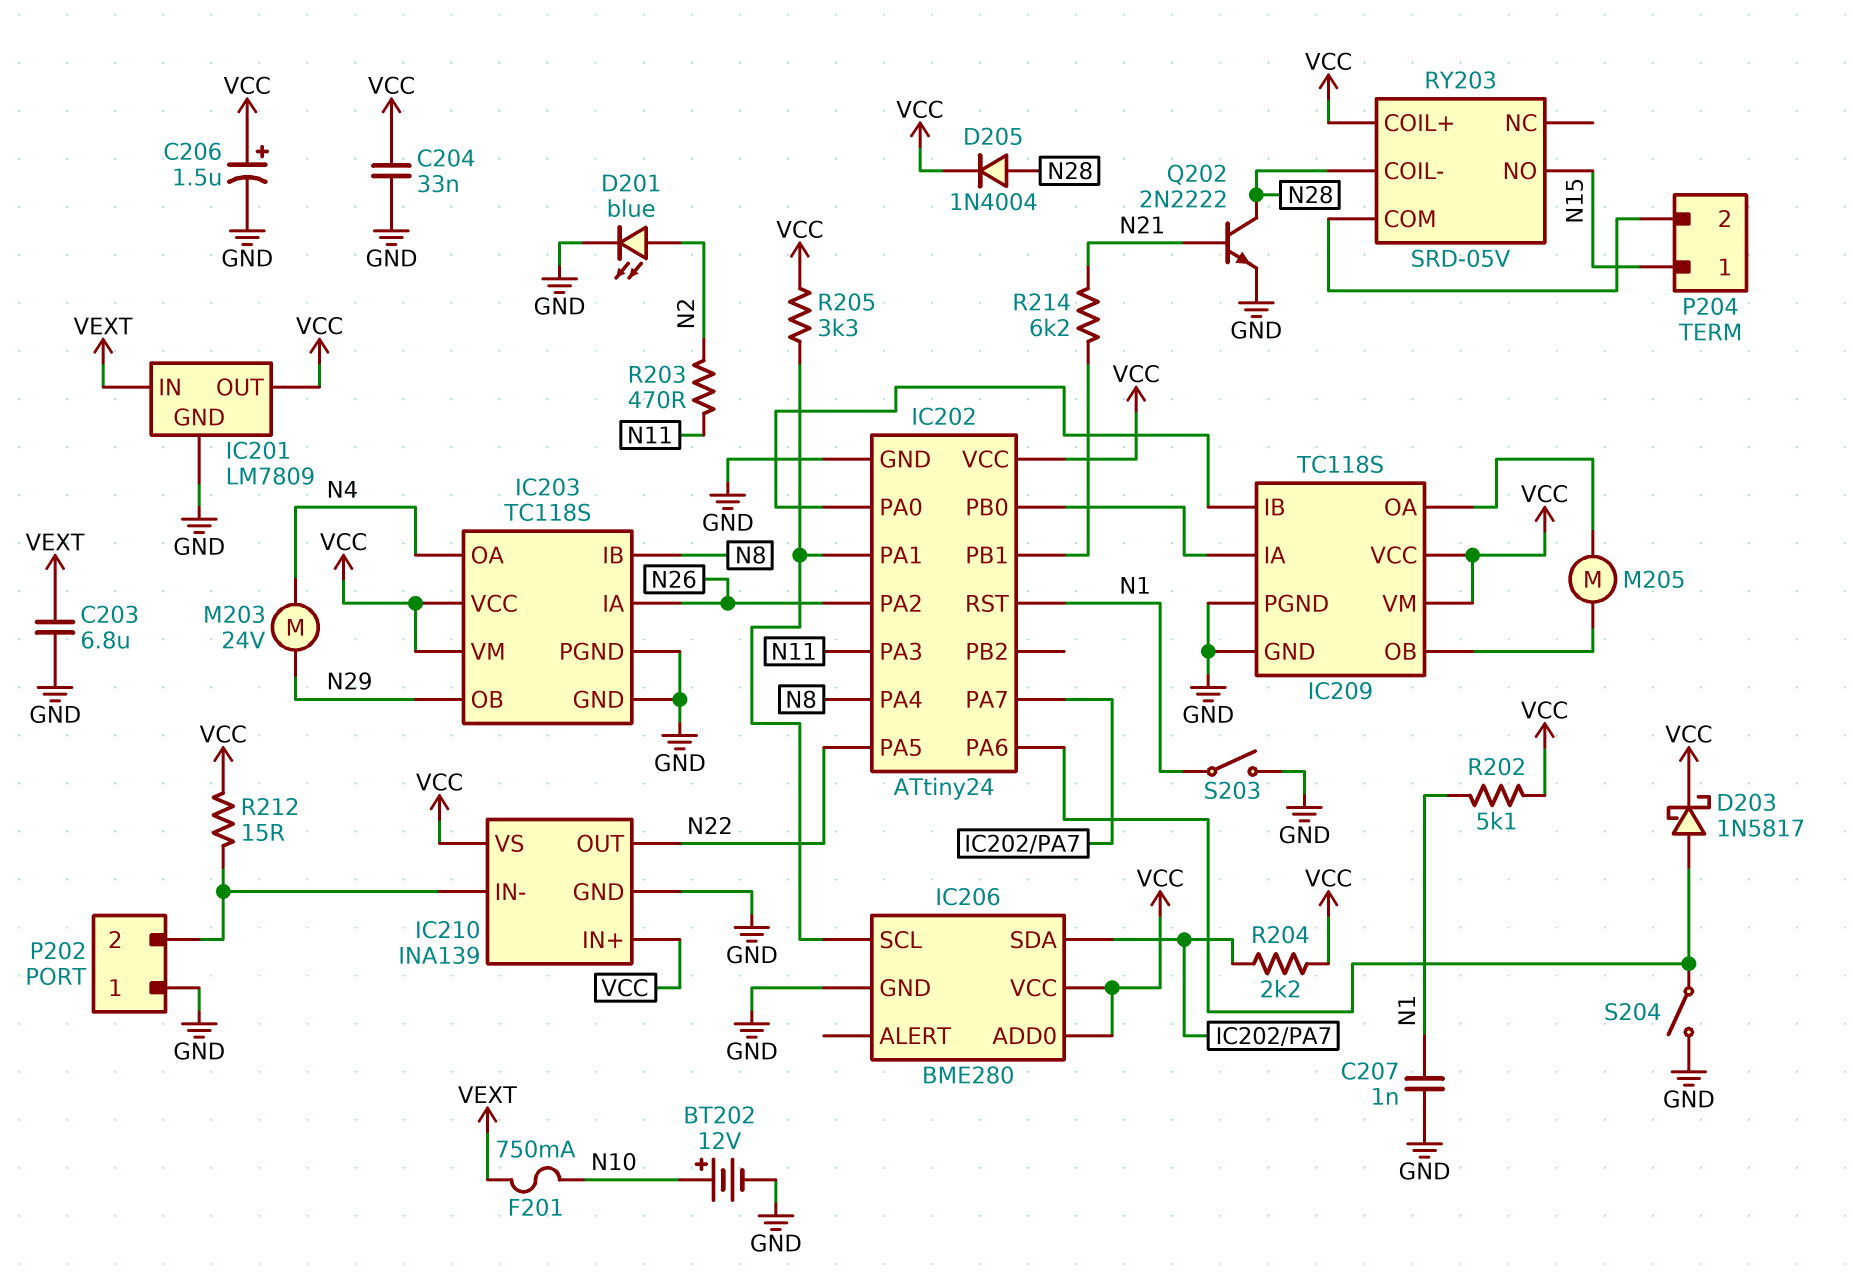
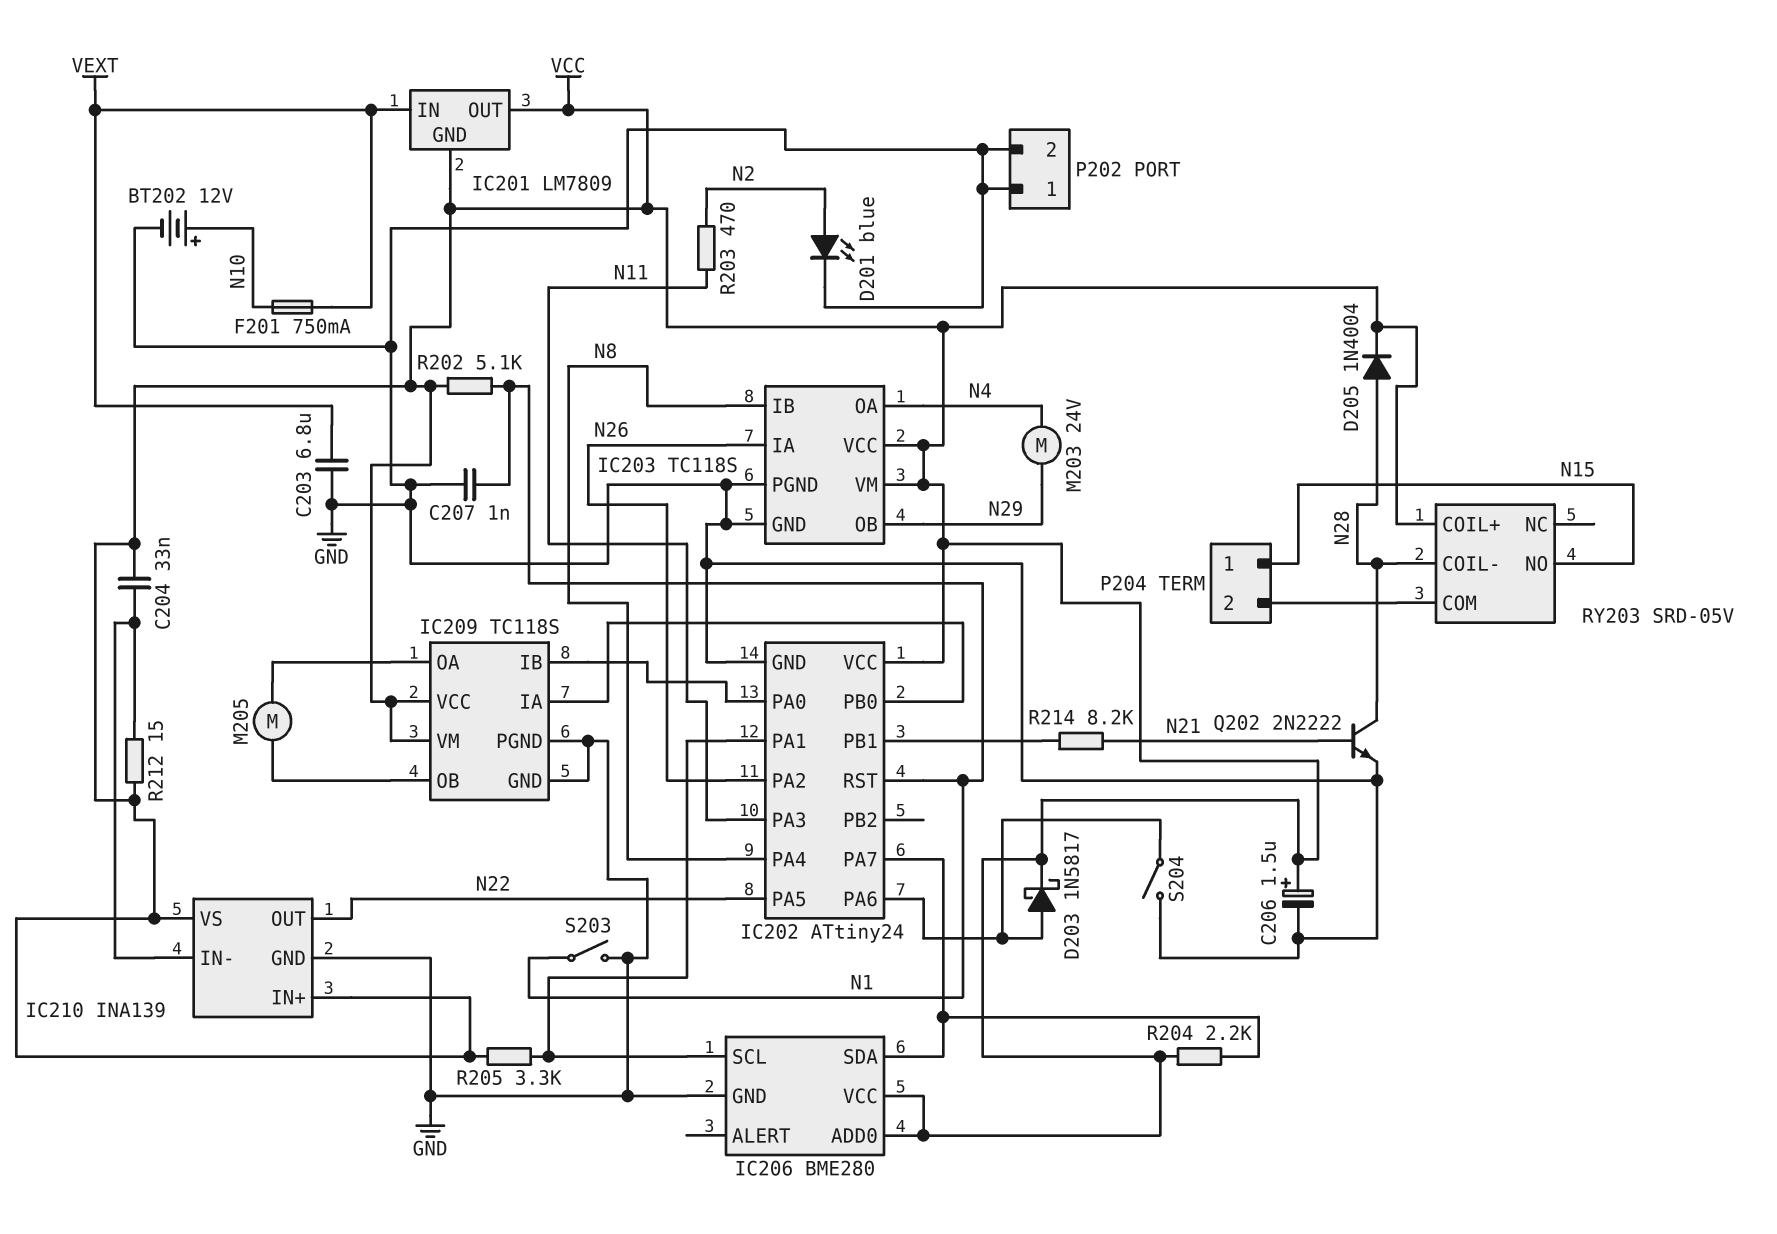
C204: 33nF (GND, VCC) -> 33nF (IC210/IN-, VCC)
IC201 pin GND: GND -> VCC
P202 pin 2: IC210/IN- -> GND
R214: 6.2k (IC202/PB1, N21) -> 8.2k (IC202/PB1, N21)

